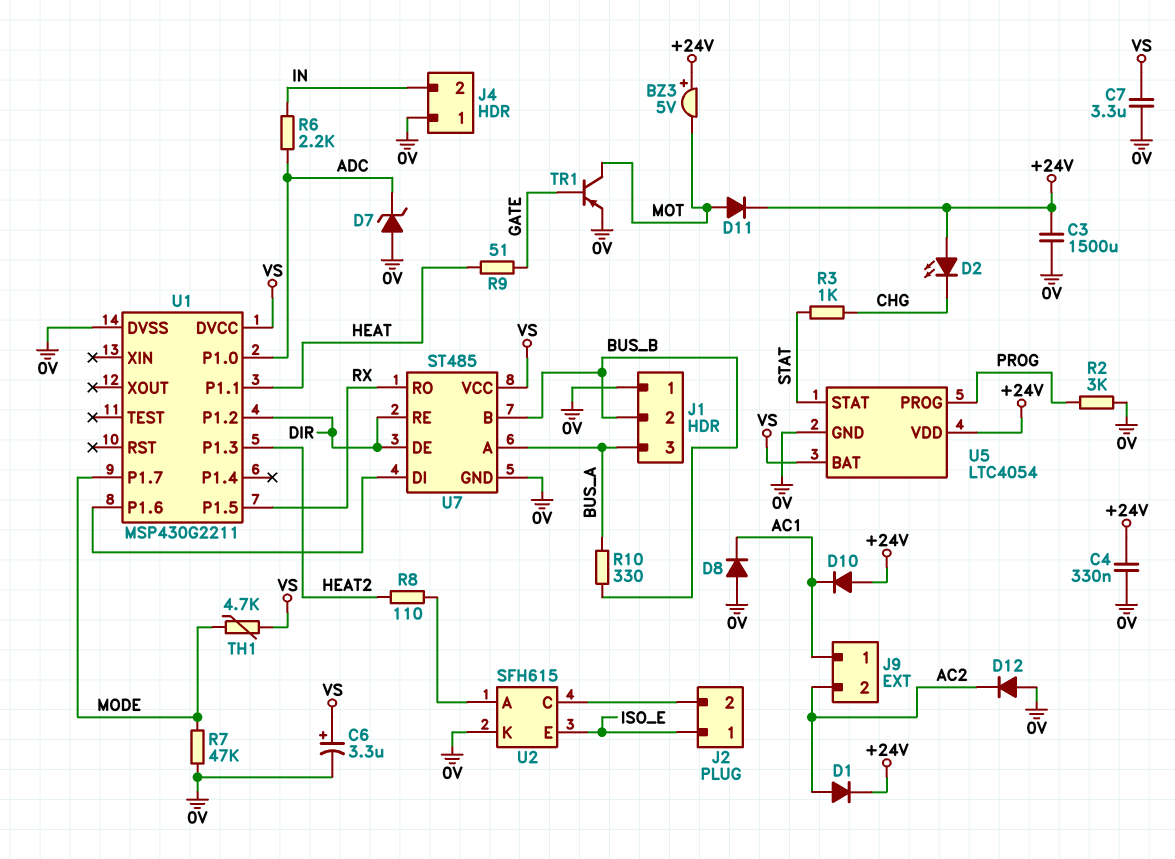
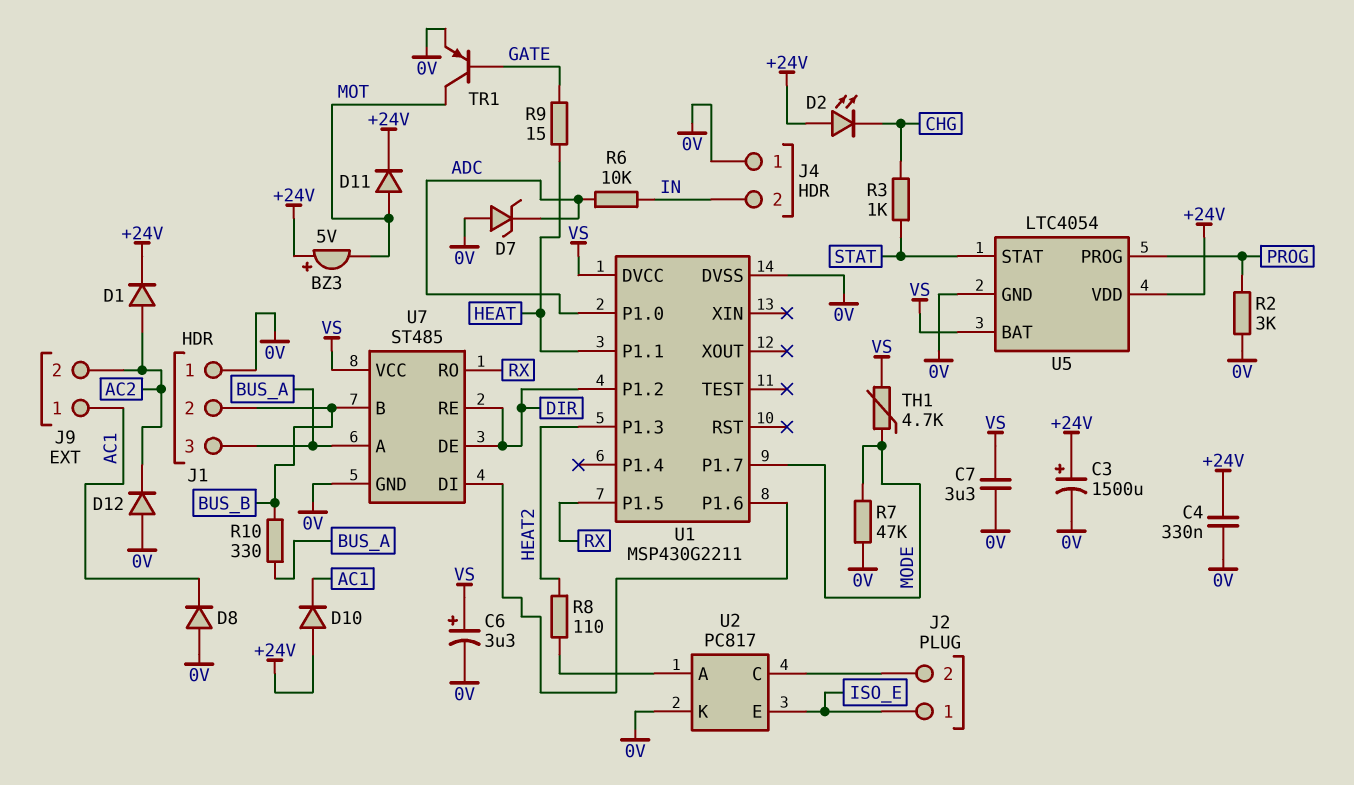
C3: 1500uF (+24V, 0V) -> 1500uF (plus +24V, minus 0V)
R6: 2.2k (ADC, IN) -> 10k (ADC, IN)
R9: 51 (GATE, HEAT) -> 15 (GATE, HEAT)
U2: SFH615 -> PC817

